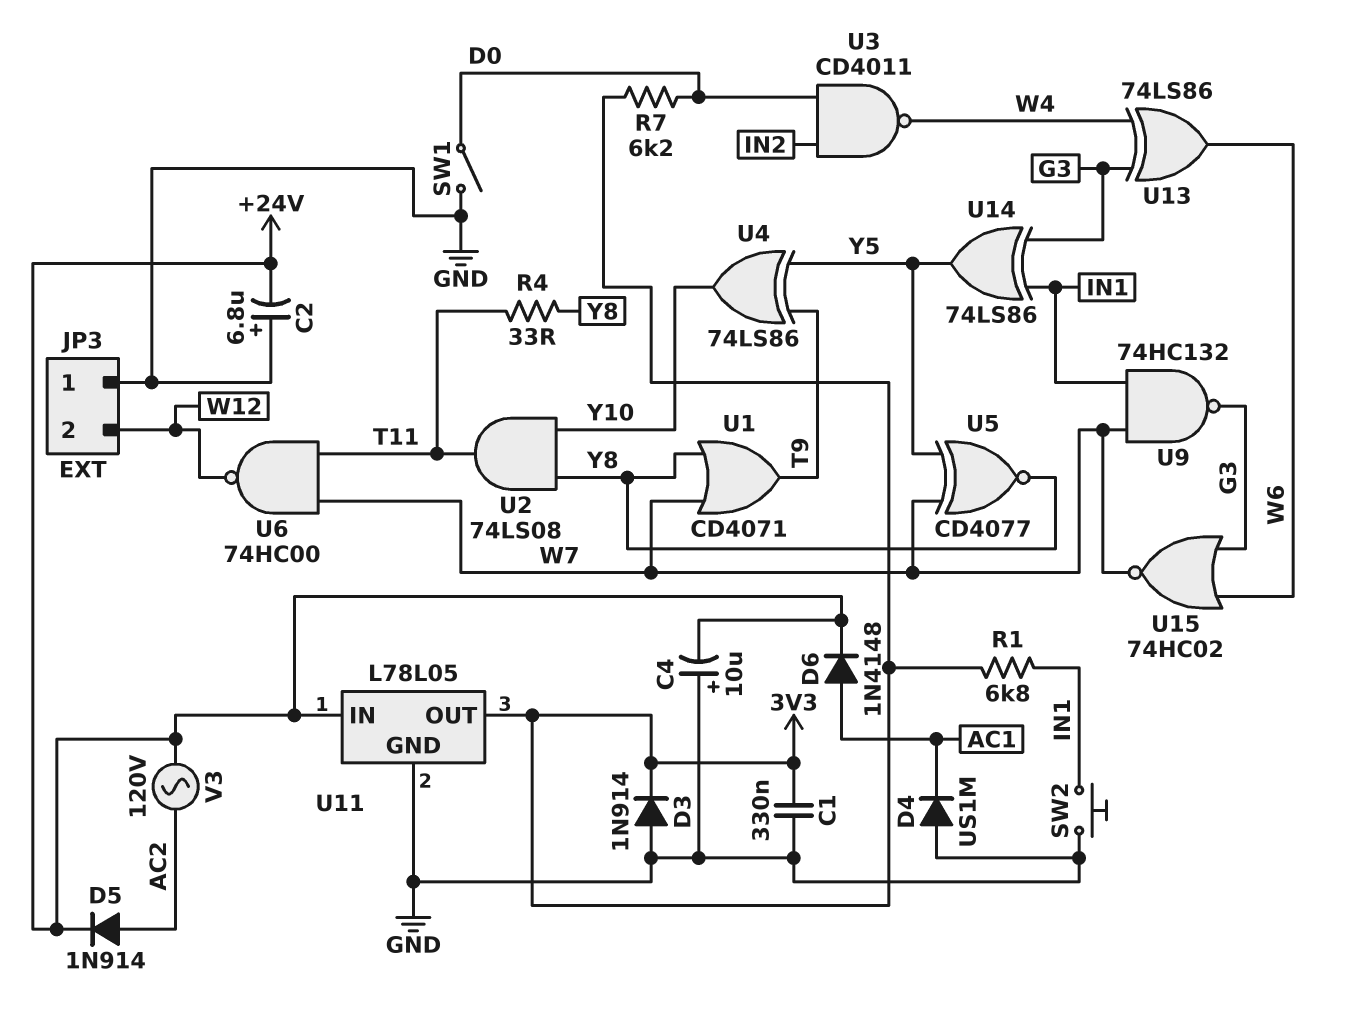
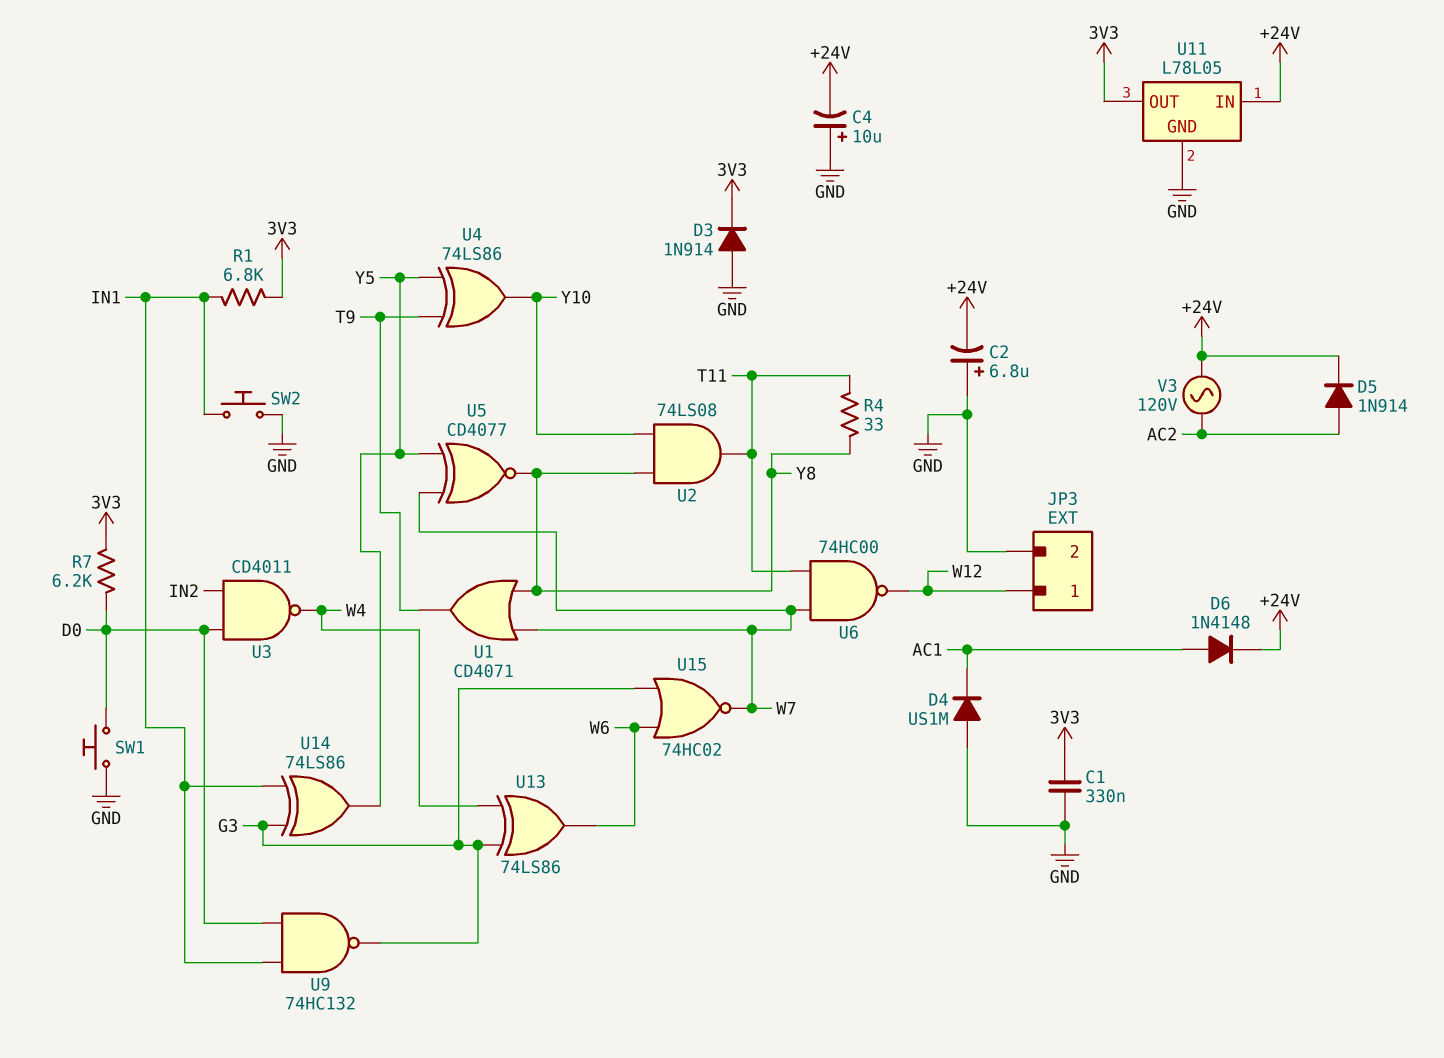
JP3 pin 1: GND -> W12
JP3 pin 2: W12 -> GND
SW1: switch (D0, GND) -> button (D0, GND)
U9: NAND 74HC132 (in IN1, in W7, out G3) -> NAND 74HC132 (in D0, in IN1, out G3)

